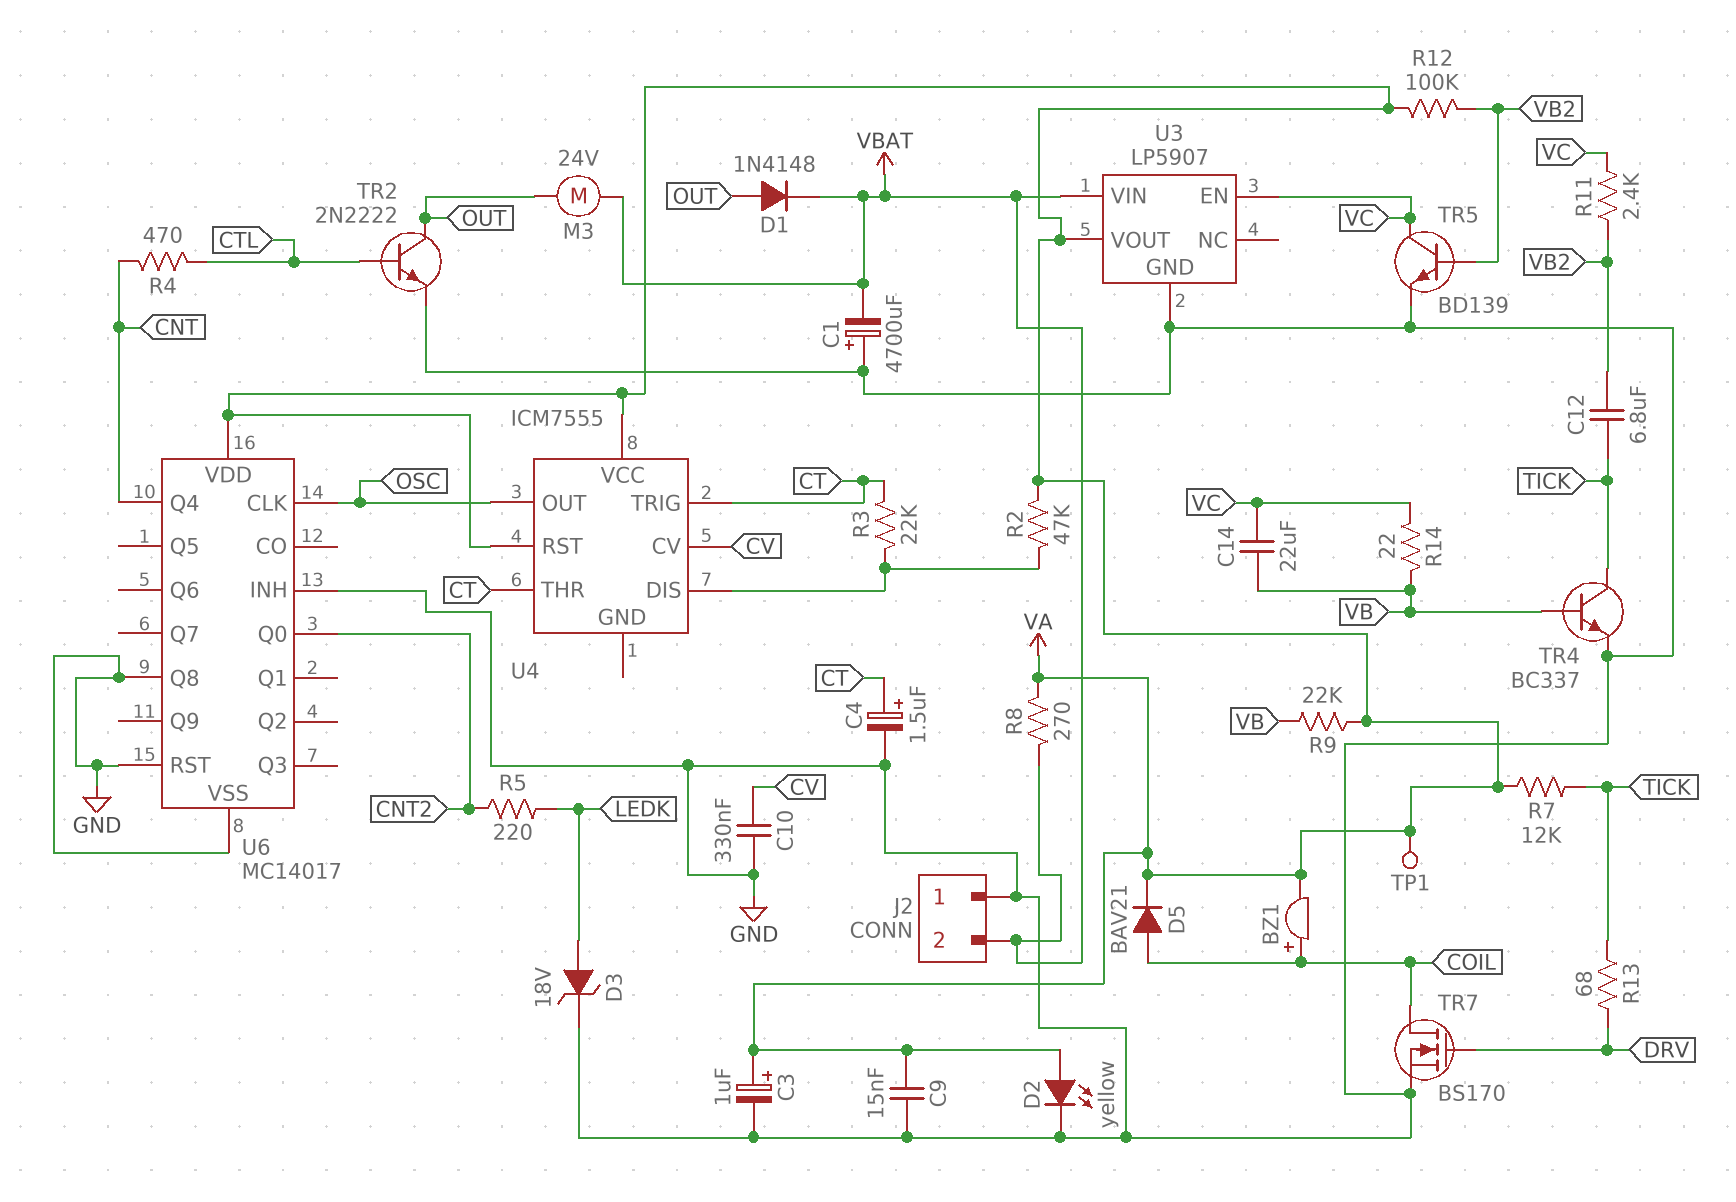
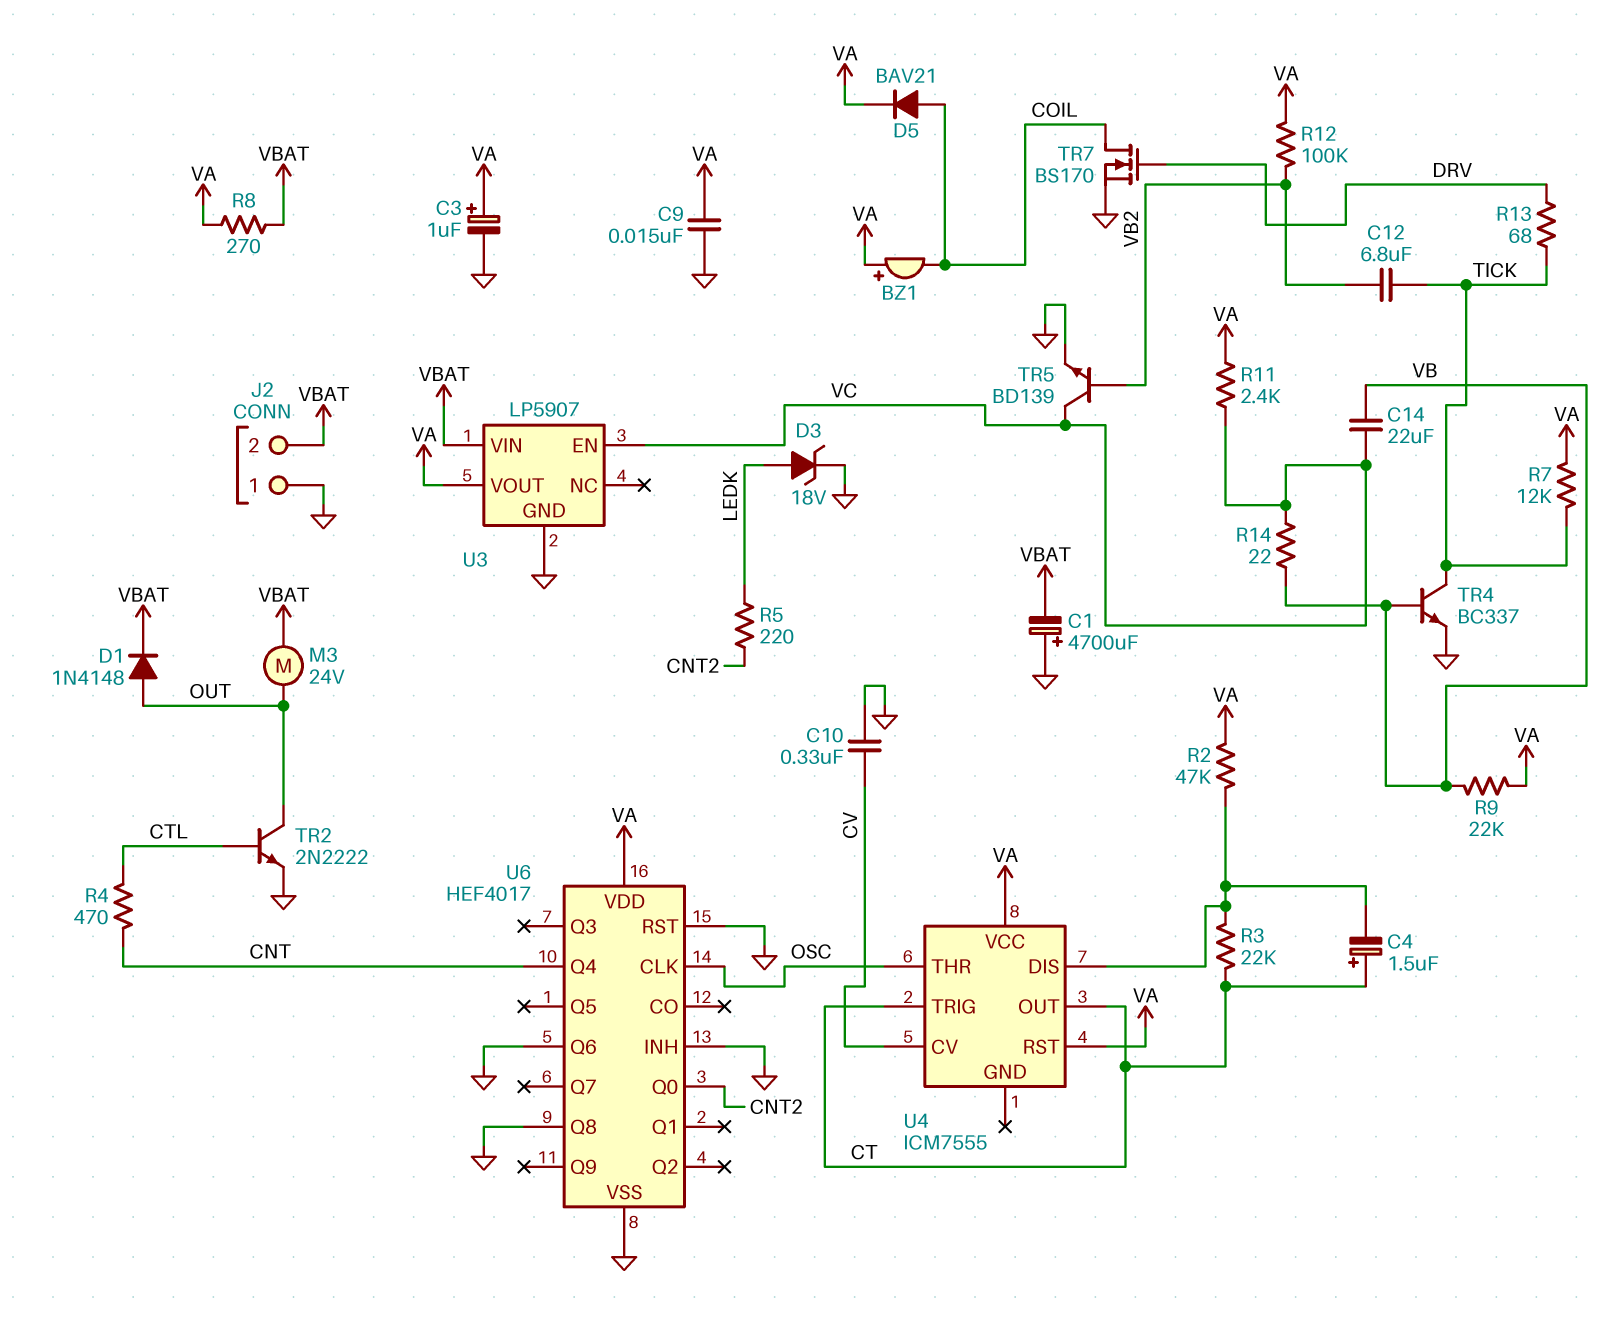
BZ1: buzzer (plus COIL, minus VA) -> buzzer (plus VA, minus COIL)
C4: 1.5uF (plus CT, minus GND) -> 1.5uF (plus CT, minus U4/DIS)
D2: LED yellow (A VA, K GND) -> none
R11: 2.4k (VB2, VC) -> 2.4k (VA, VC)
TP1: test point (VA) -> none
U4 pin OUT: OSC -> CT
U4 pin THR: CT -> OSC
U6: MC14017 -> HEF4017
U6 pin Q6: none -> GND

